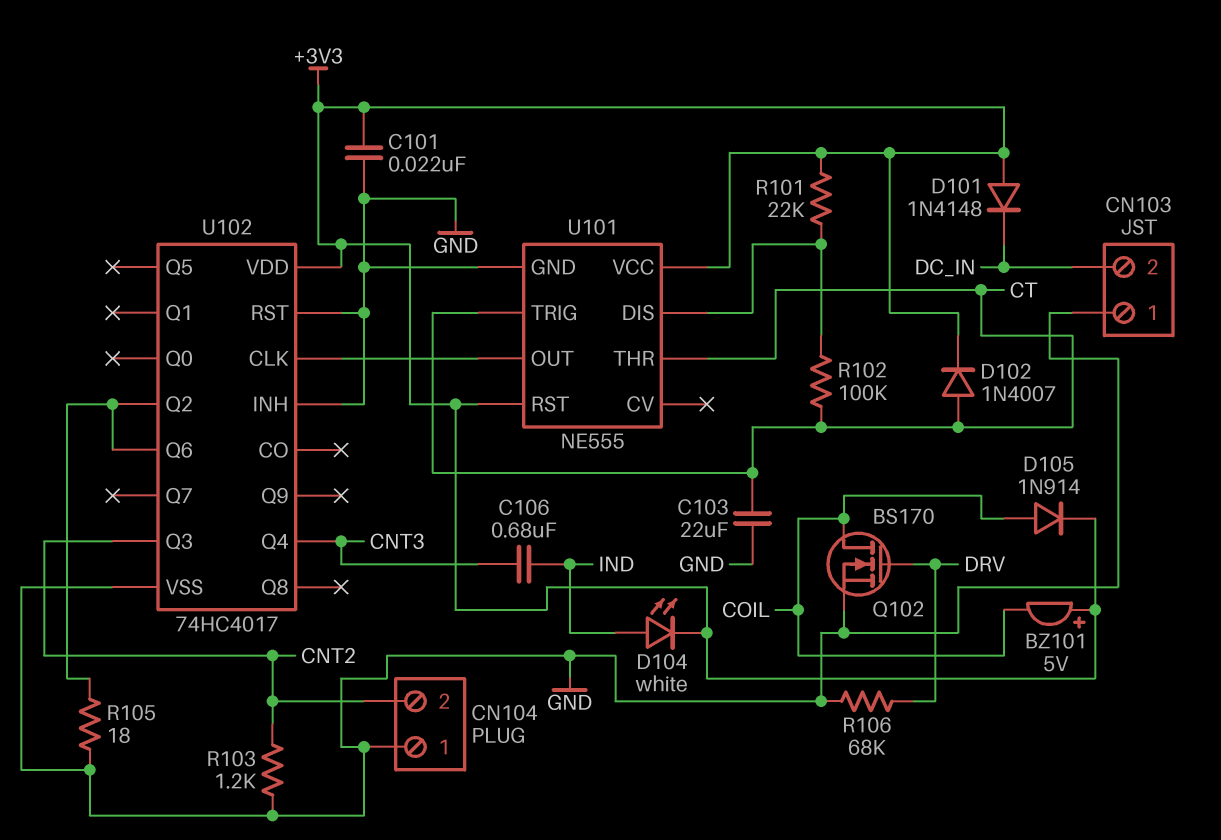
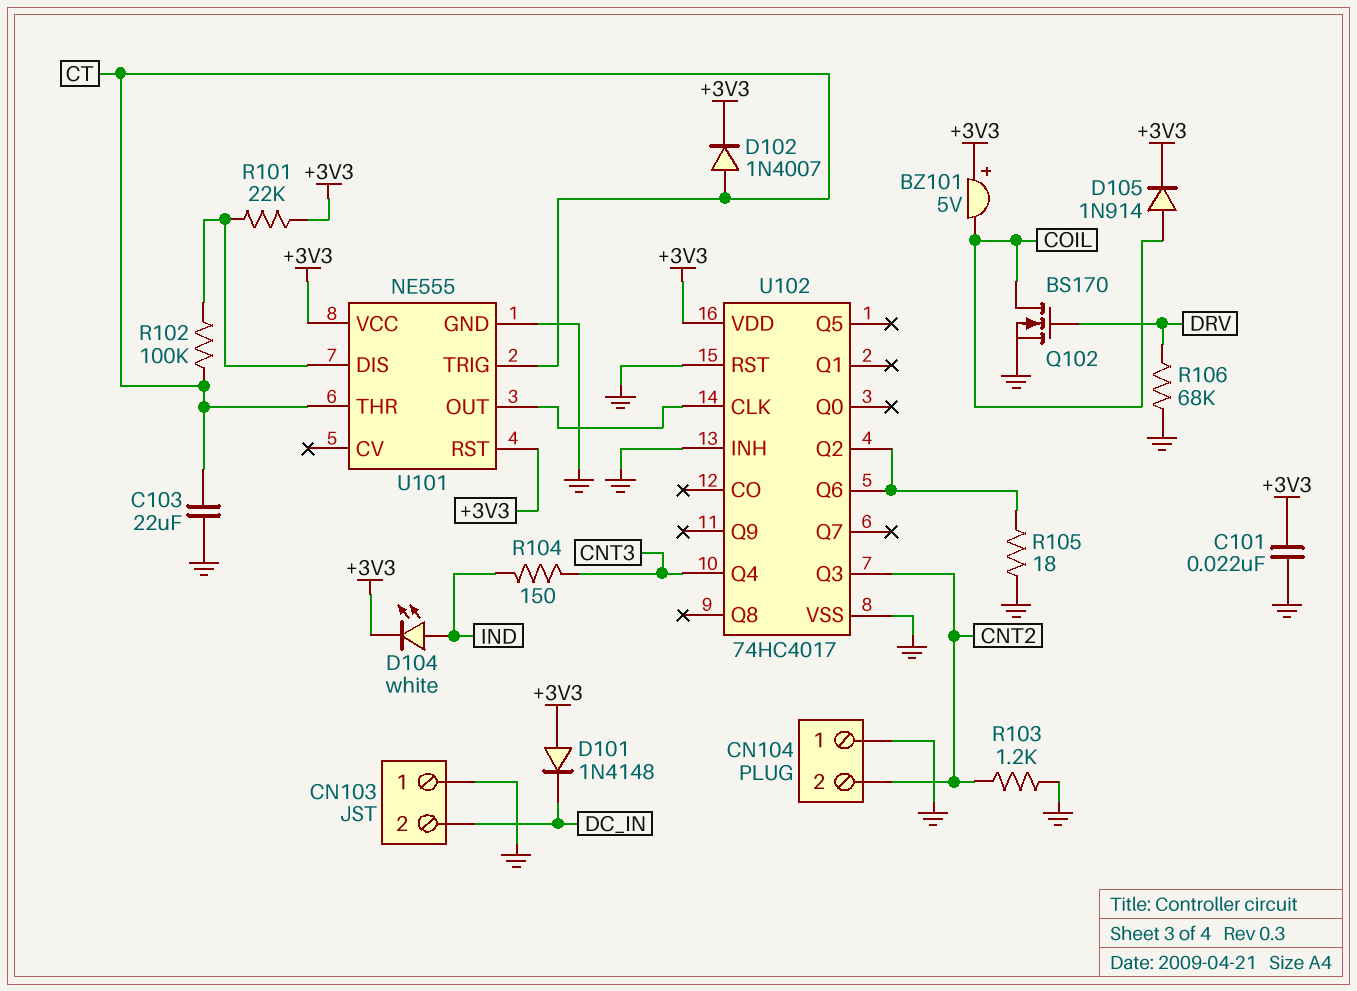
C106: 680nF (CNT3, IND) -> none
R104: none -> 150 (CNT3, IND)

